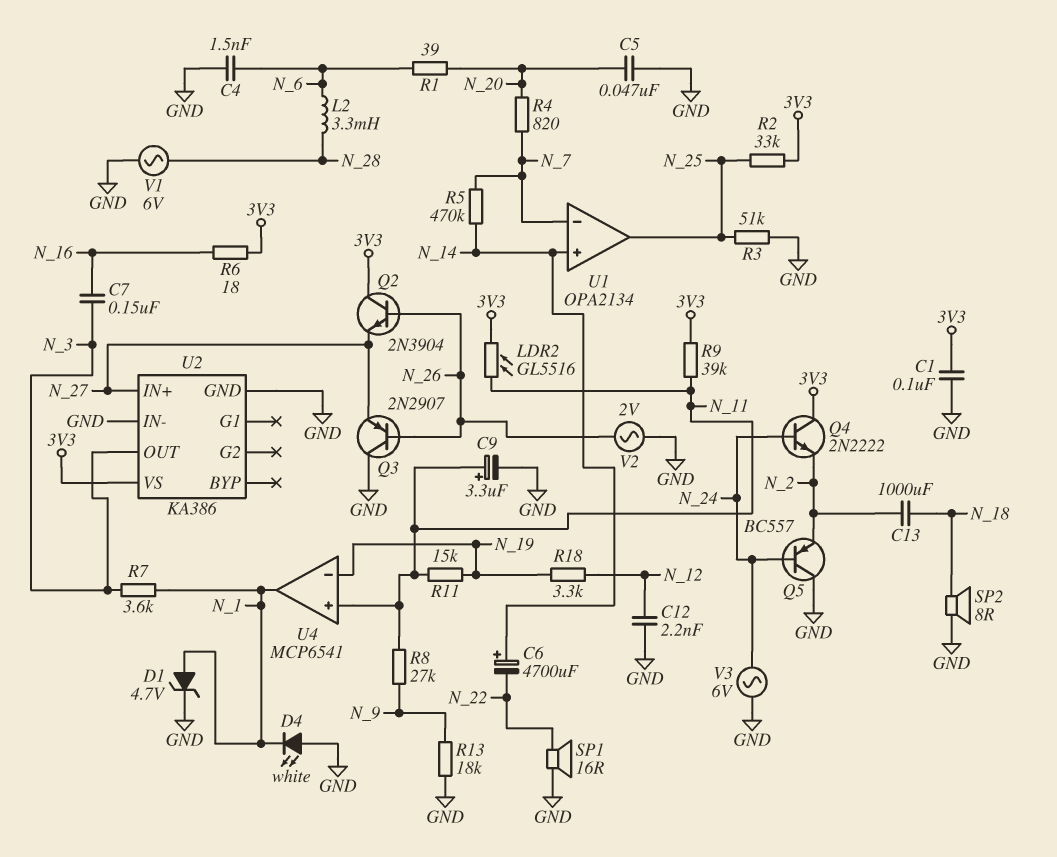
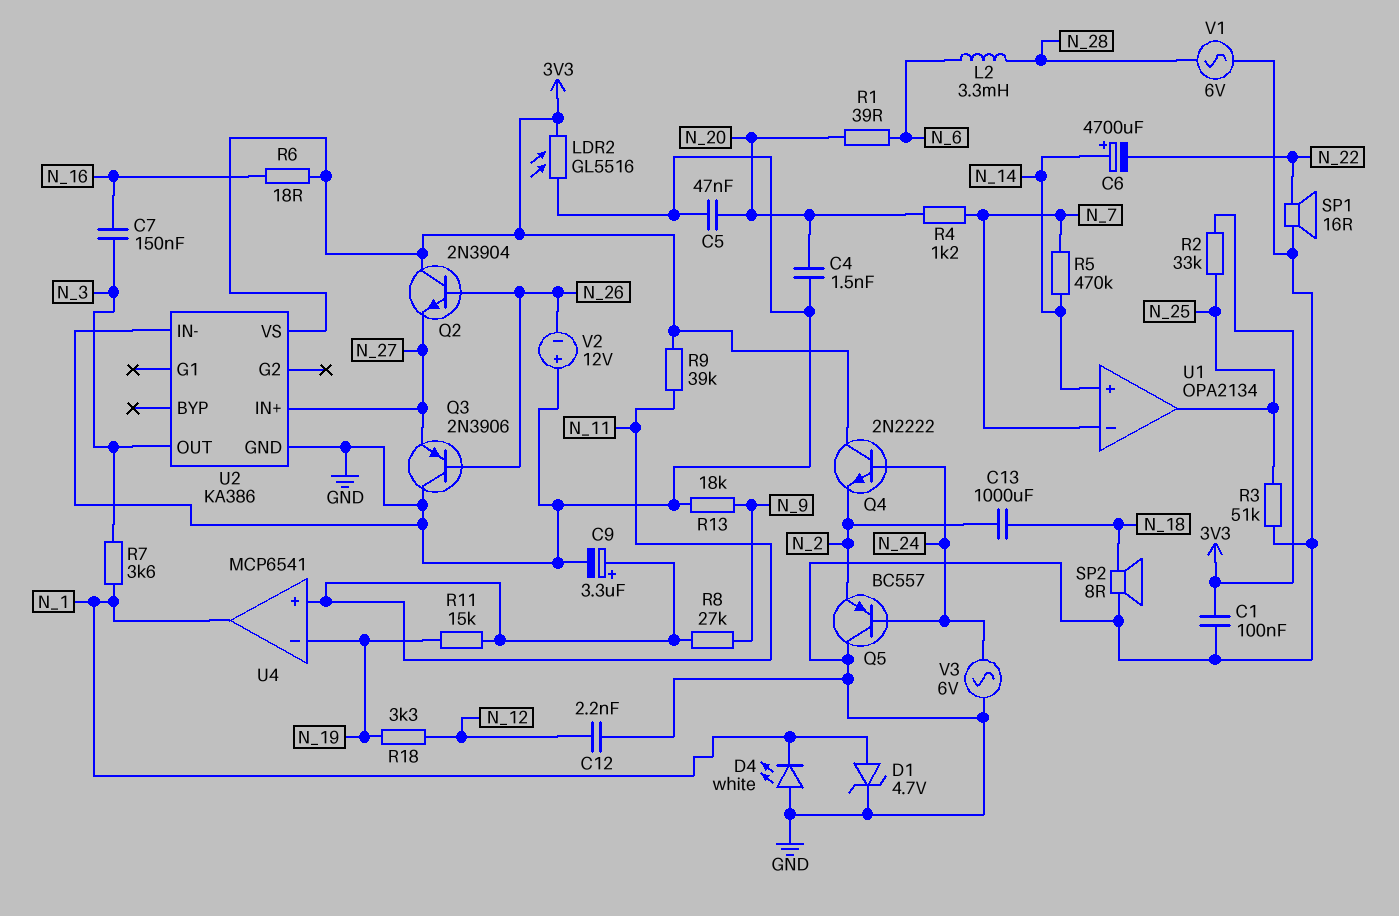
C4: 1.5nF (GND, N_6) -> 1.5nF (GND, N_20)
LDR2: GL5516 (3V3, N_11) -> GL5516 (3V3, GND)
Q3: PNP 2N2907 (B N_26, C GND, E N_27) -> PNP 2N3906 (B N_26, C GND, E N_27)
R4: 820 (N_7, N_20) -> 1.2k (N_7, N_20)
V2: AC 2V (GND, N_26) -> 12V (plus GND, minus N_26)

